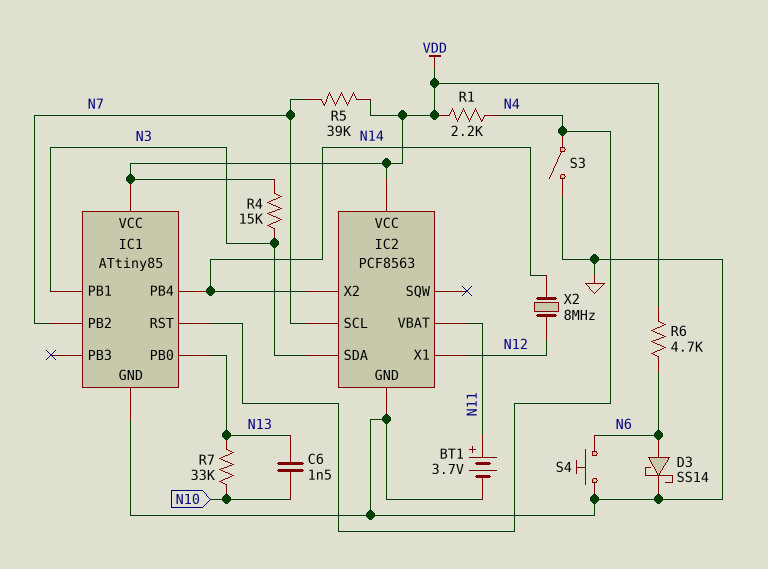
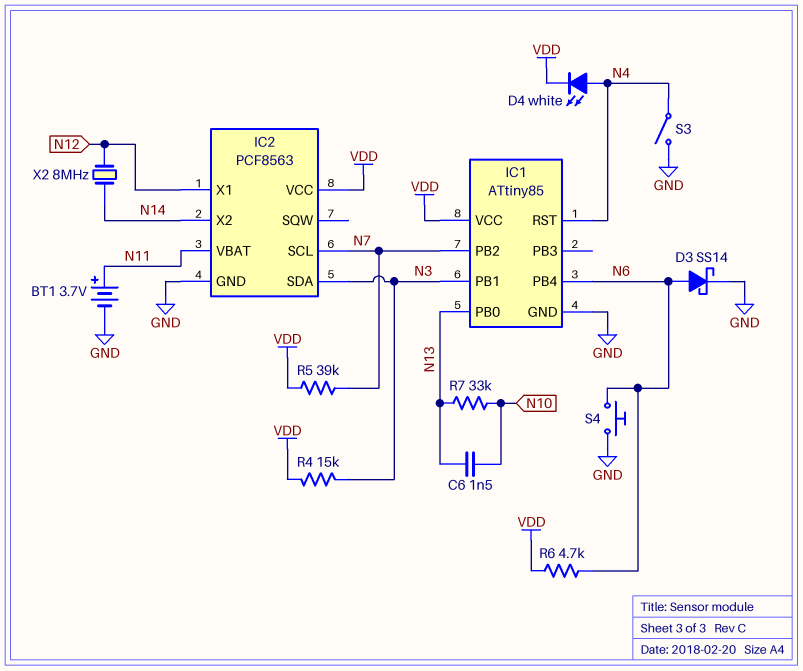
D4: none -> LED white (A N4, K VDD)
IC1 pin PB4: N14 -> N6
R1: 2.2k (N4, VDD) -> none

